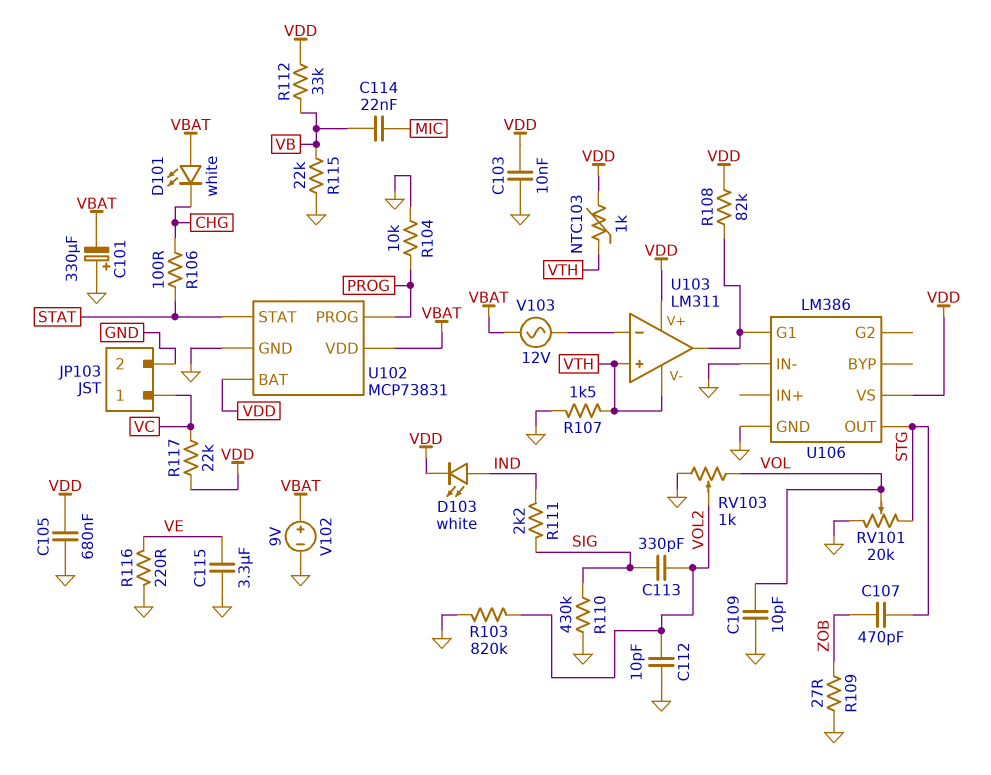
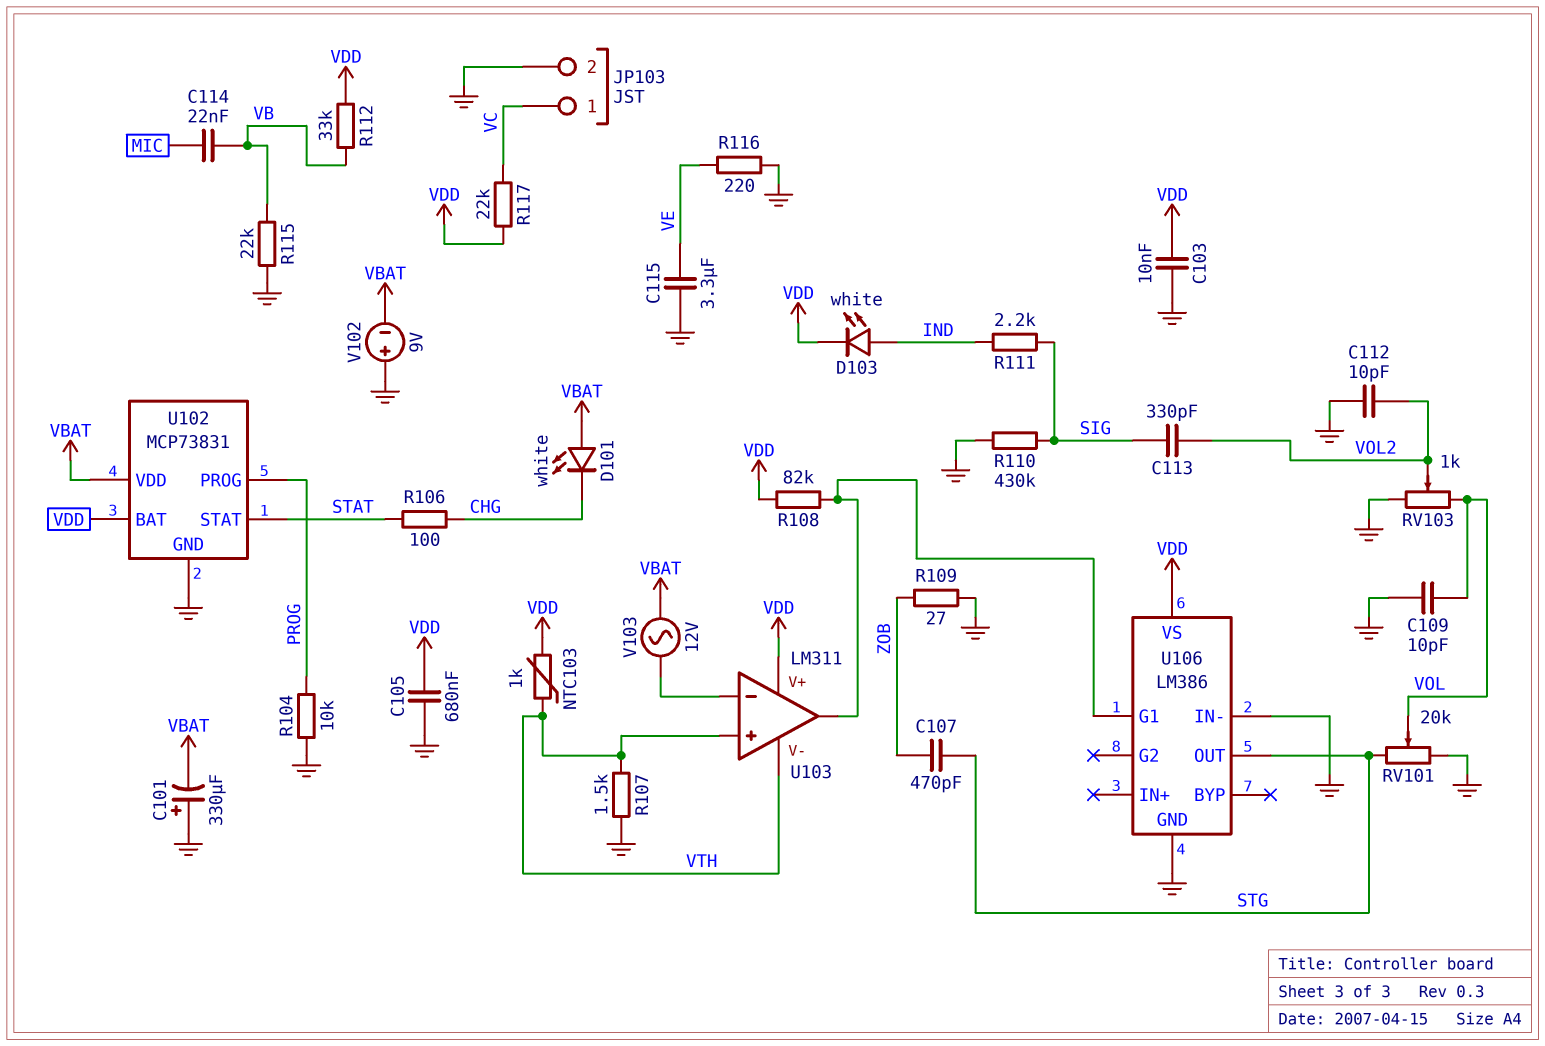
R103: 820k (GND, VOL2) -> none
V102: 9V (plus VBAT, minus GND) -> 9V (plus GND, minus VBAT)

